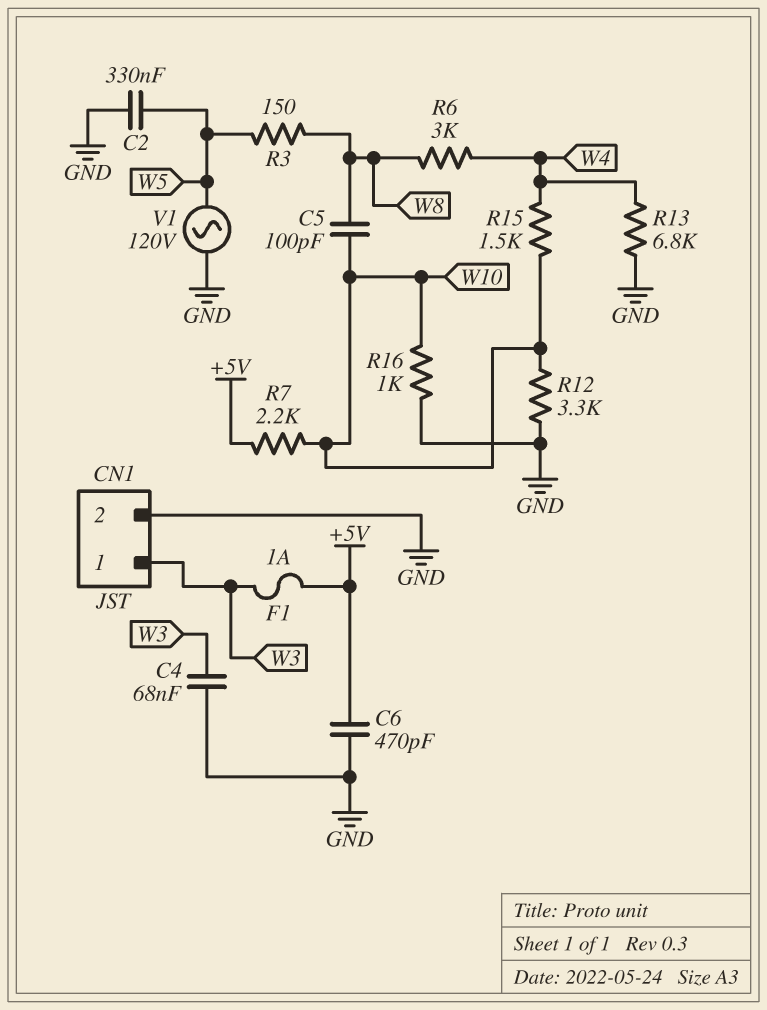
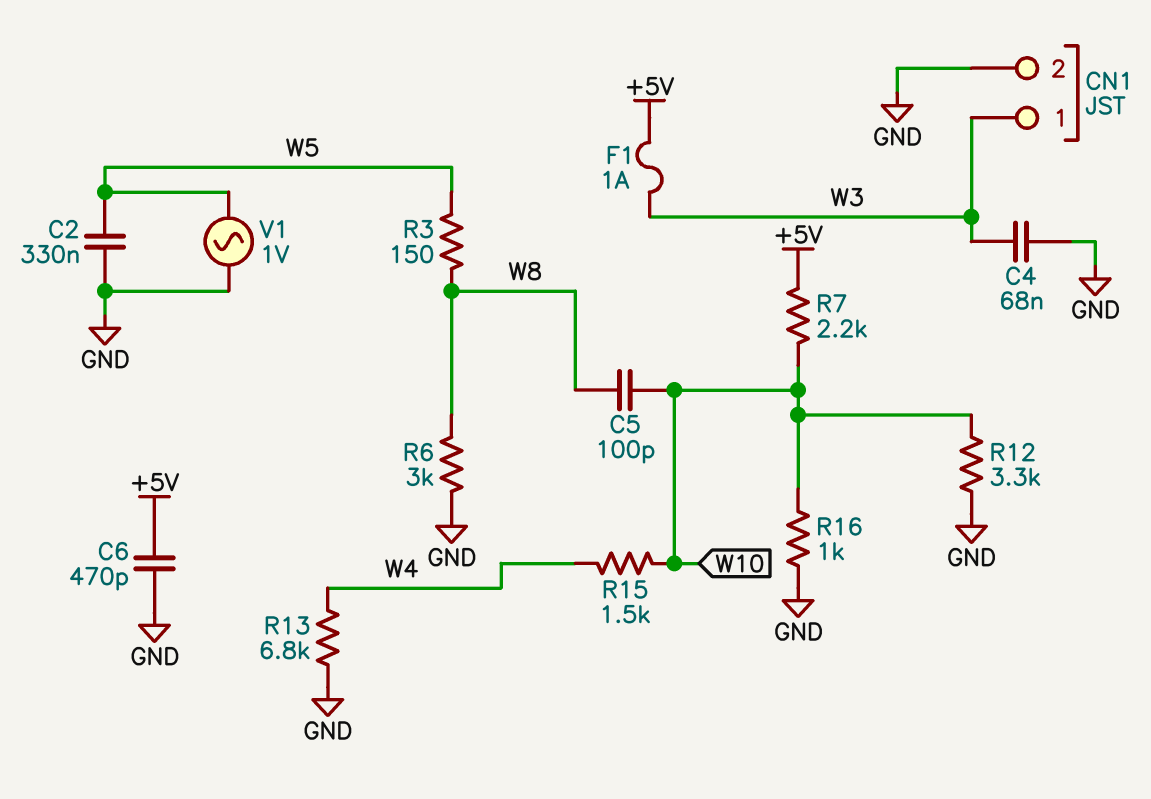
R6: 3k (W4, W8) -> 3k (GND, W8)
V1: AC 120V (GND, W5) -> AC 1V (GND, W5)

